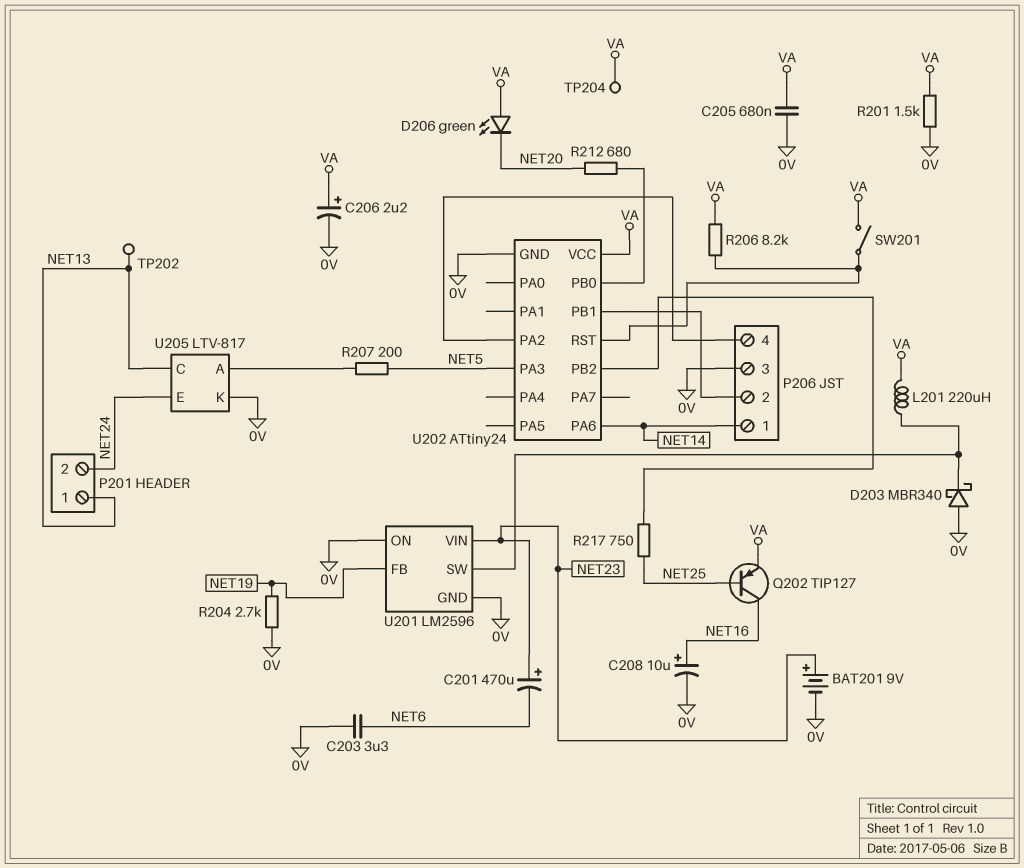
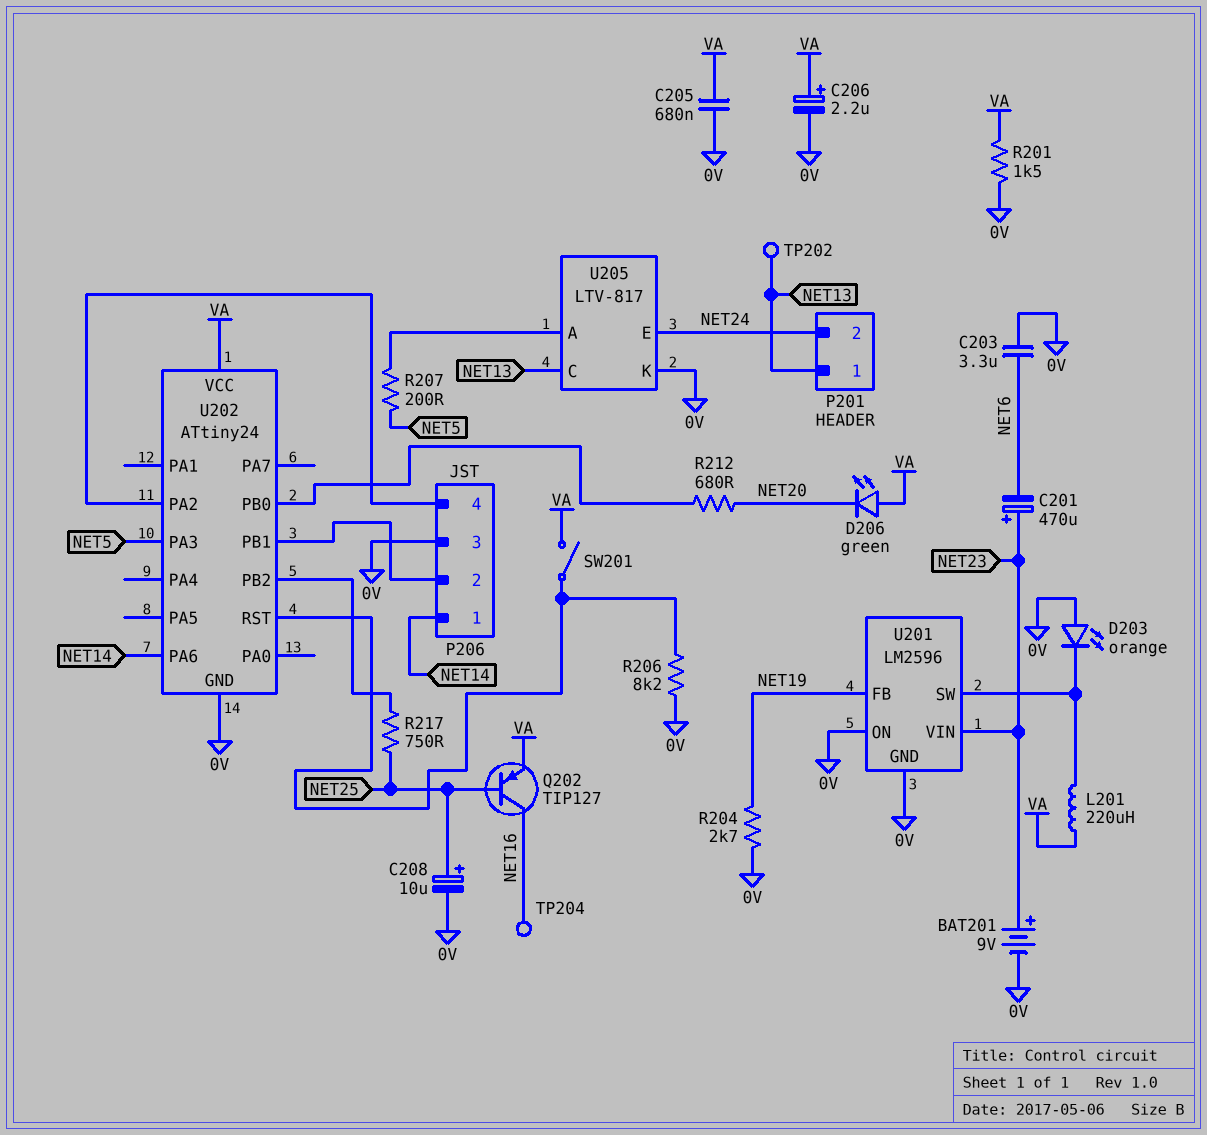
C208: 10uF (plus NET16, minus 0V) -> 10uF (plus NET25, minus 0V)
D203: schottky MBR340 (A 0V, K U201/SW) -> LED orange (A 0V, K U201/SW)
R206: 8.2k (U202/RST, VA) -> 8.2k (0V, U202/RST)
TP204: test point (VA) -> test point (NET16)

